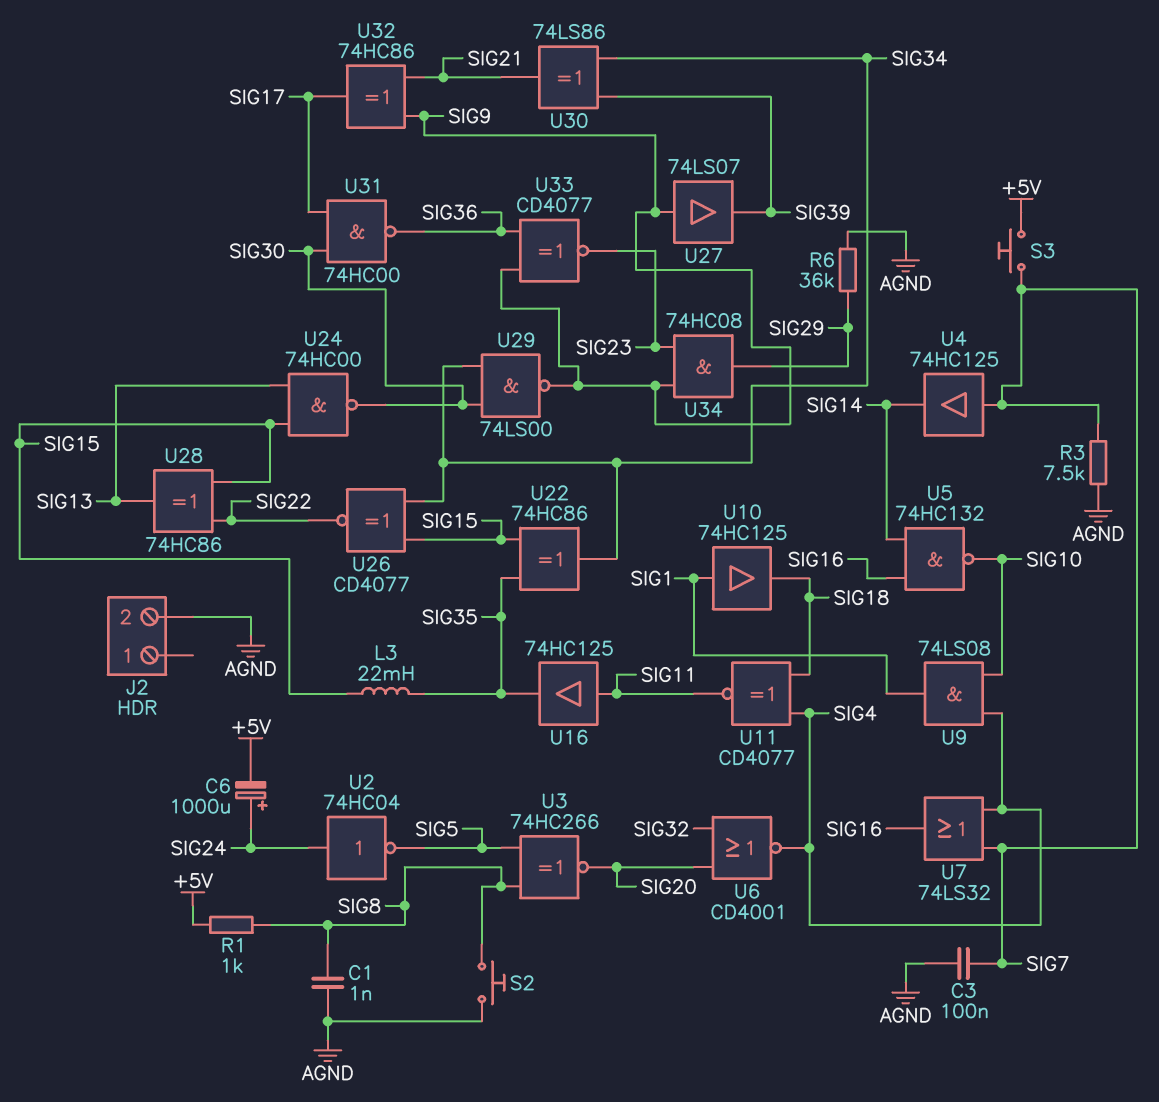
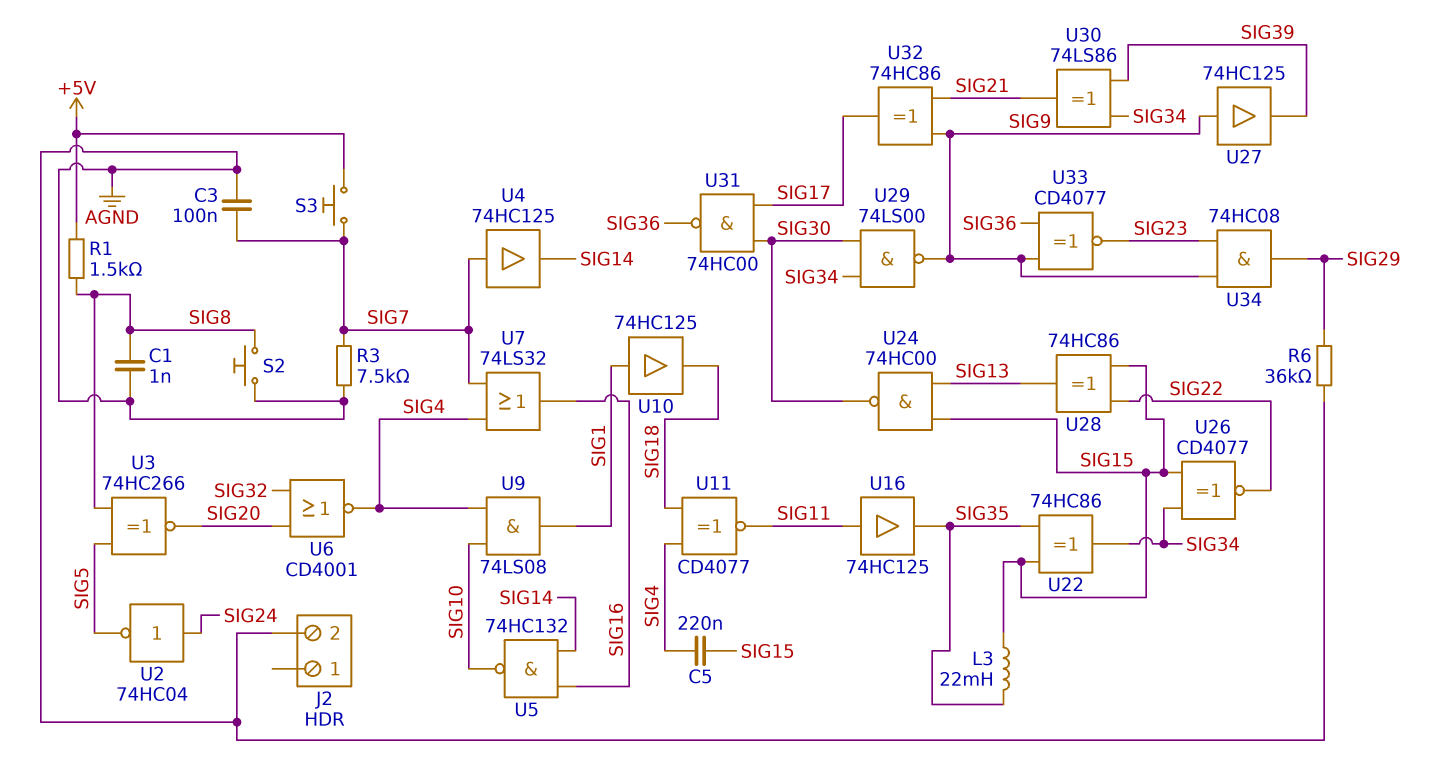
C5: none -> 220nF (SIG4, SIG15)
C6: 1000uF (plus SIG24, minus +5V) -> none
R1: 1k (+5V, SIG8) -> 1.5k (+5V, SIG8)
U27: buffer 74LS07 (in SIG9, out SIG39) -> buffer 74HC125 (in SIG9, out SIG39)

